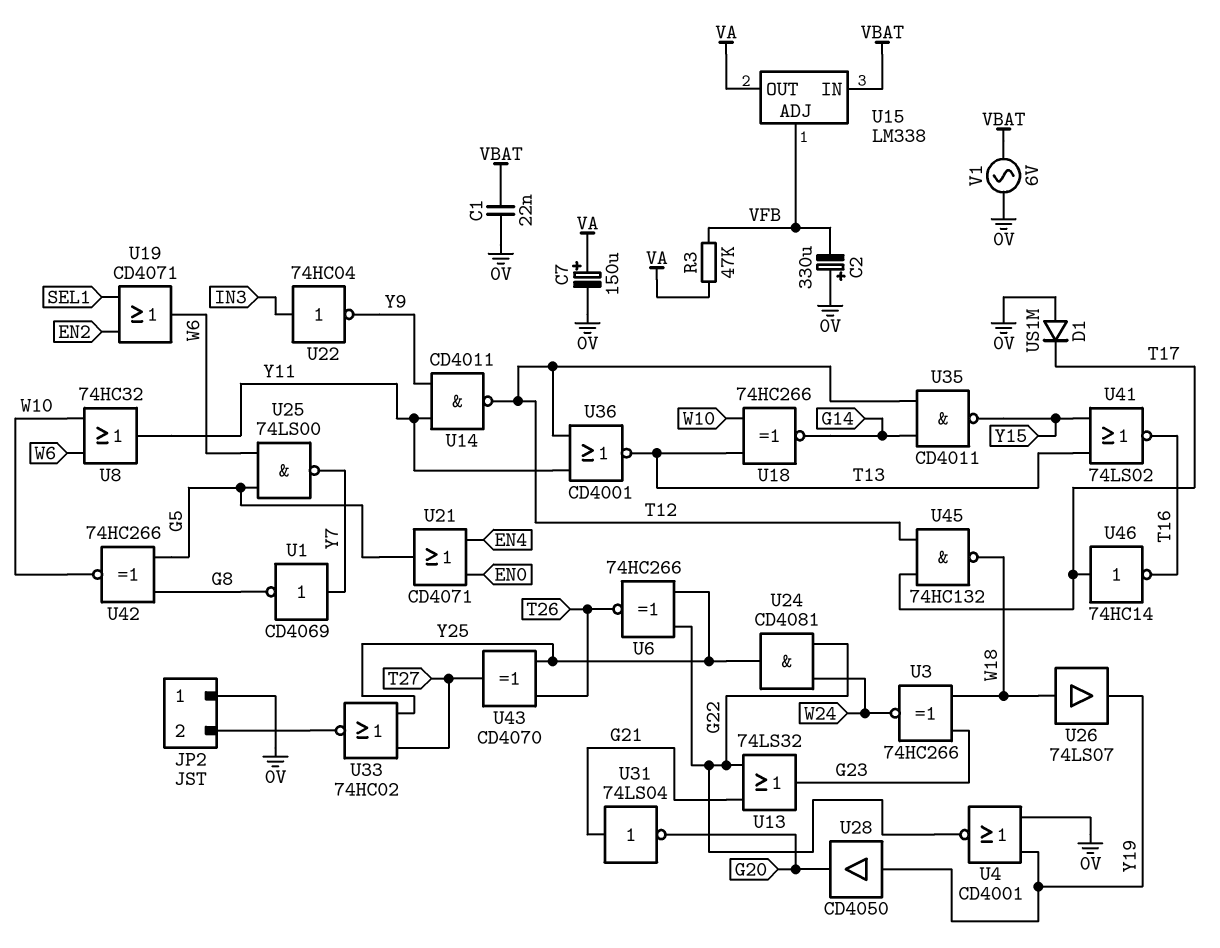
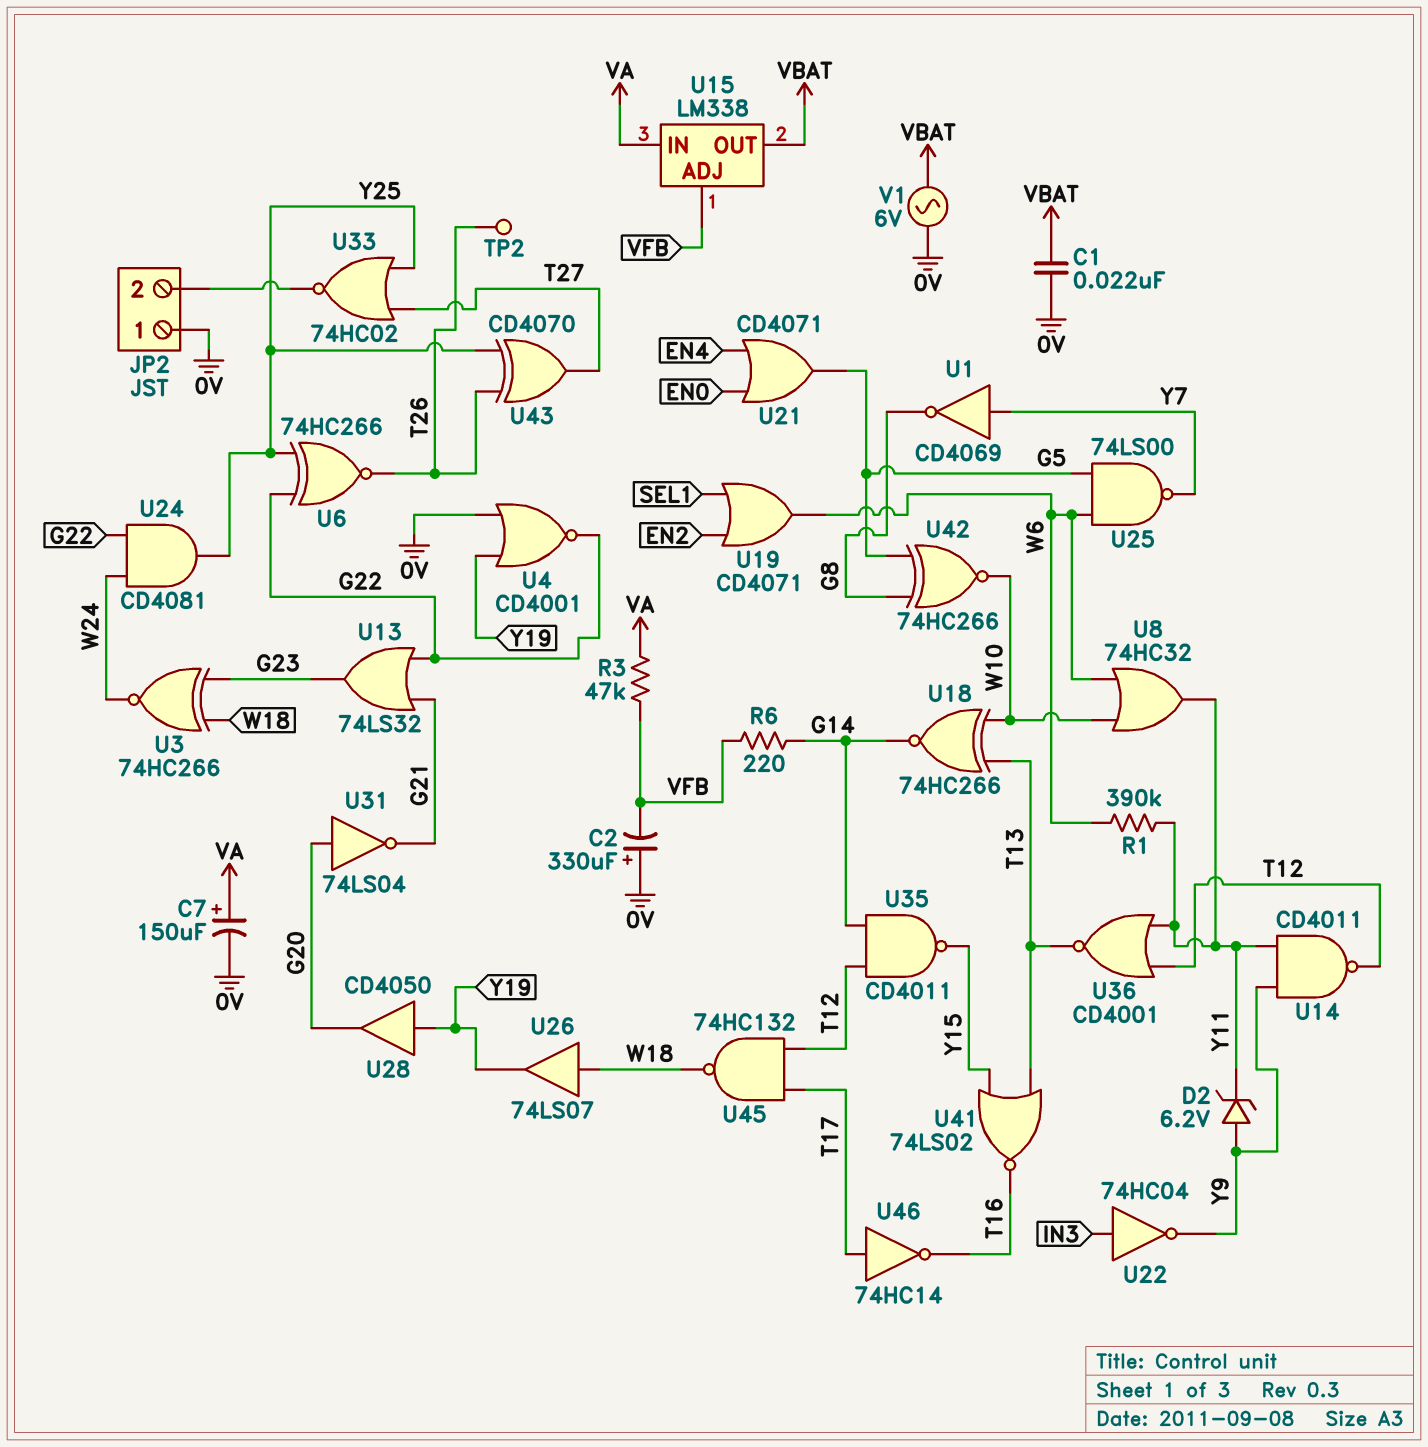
D1: diode US1M (A 0V, K T17) -> none
D2: none -> zener 6.2V (A Y9, K Y11)
R1: none -> 390k (W6, Y11)
R6: none -> 220 (G14, VFB)
TP2: none -> test point (T26)
U15 pin IN: VBAT -> VA
U15 pin OUT: VA -> VBAT
U31: NOT 74LS04 (in G21, out G20) -> NOT 74LS04 (in G20, out G21)

